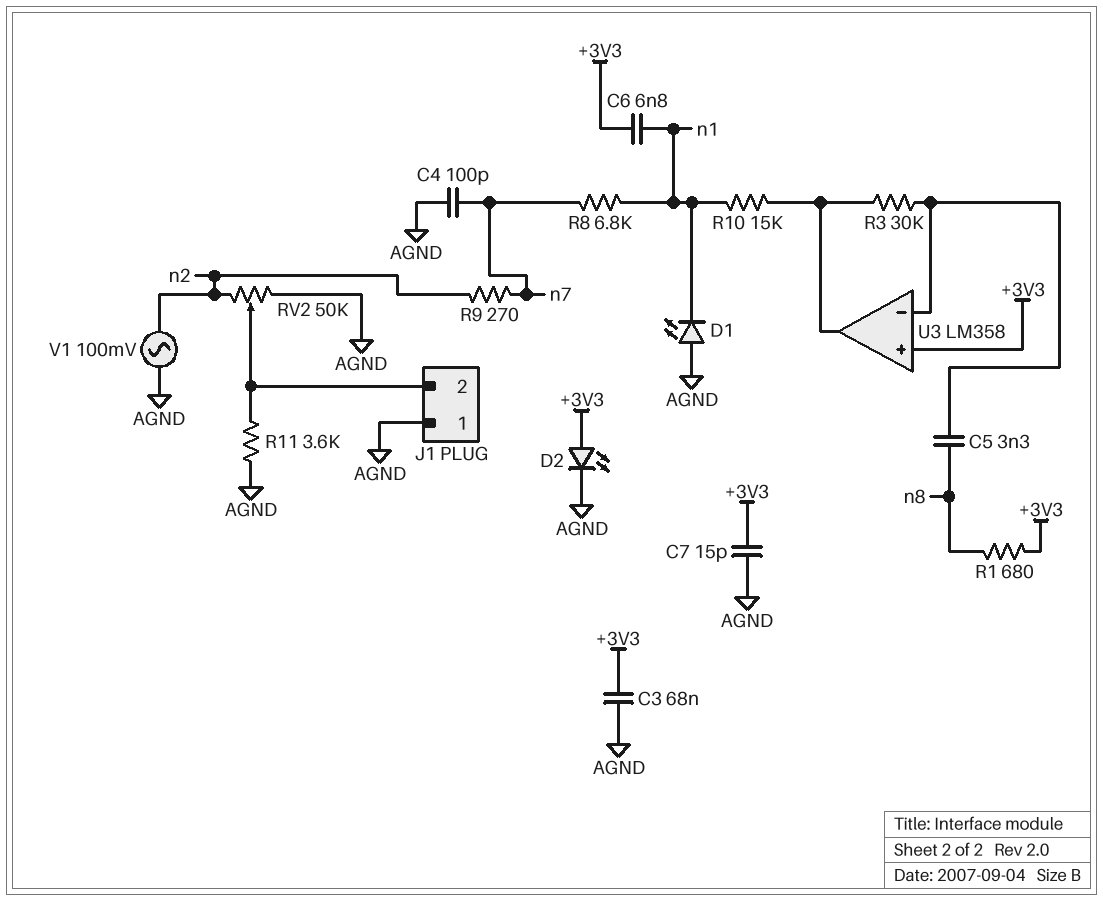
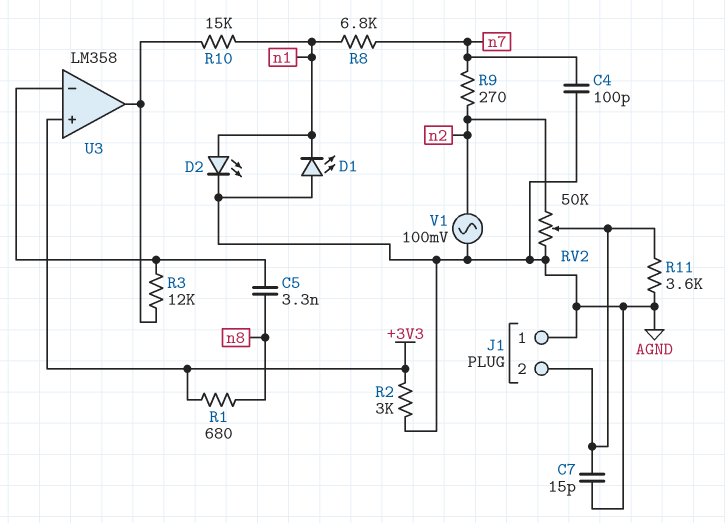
C3: 68nF (+3V3, AGND) -> none
C6: 6.8nF (+3V3, n1) -> none
C7: 15pF (+3V3, AGND) -> 15pF (AGND, J1/2)
D2: LED (A +3V3, K AGND) -> LED (A n1, K AGND)
R2: none -> 3k (+3V3, AGND)
R3: 30k (U3/in-, U3/out) -> 12k (U3/in-, U3/out)

